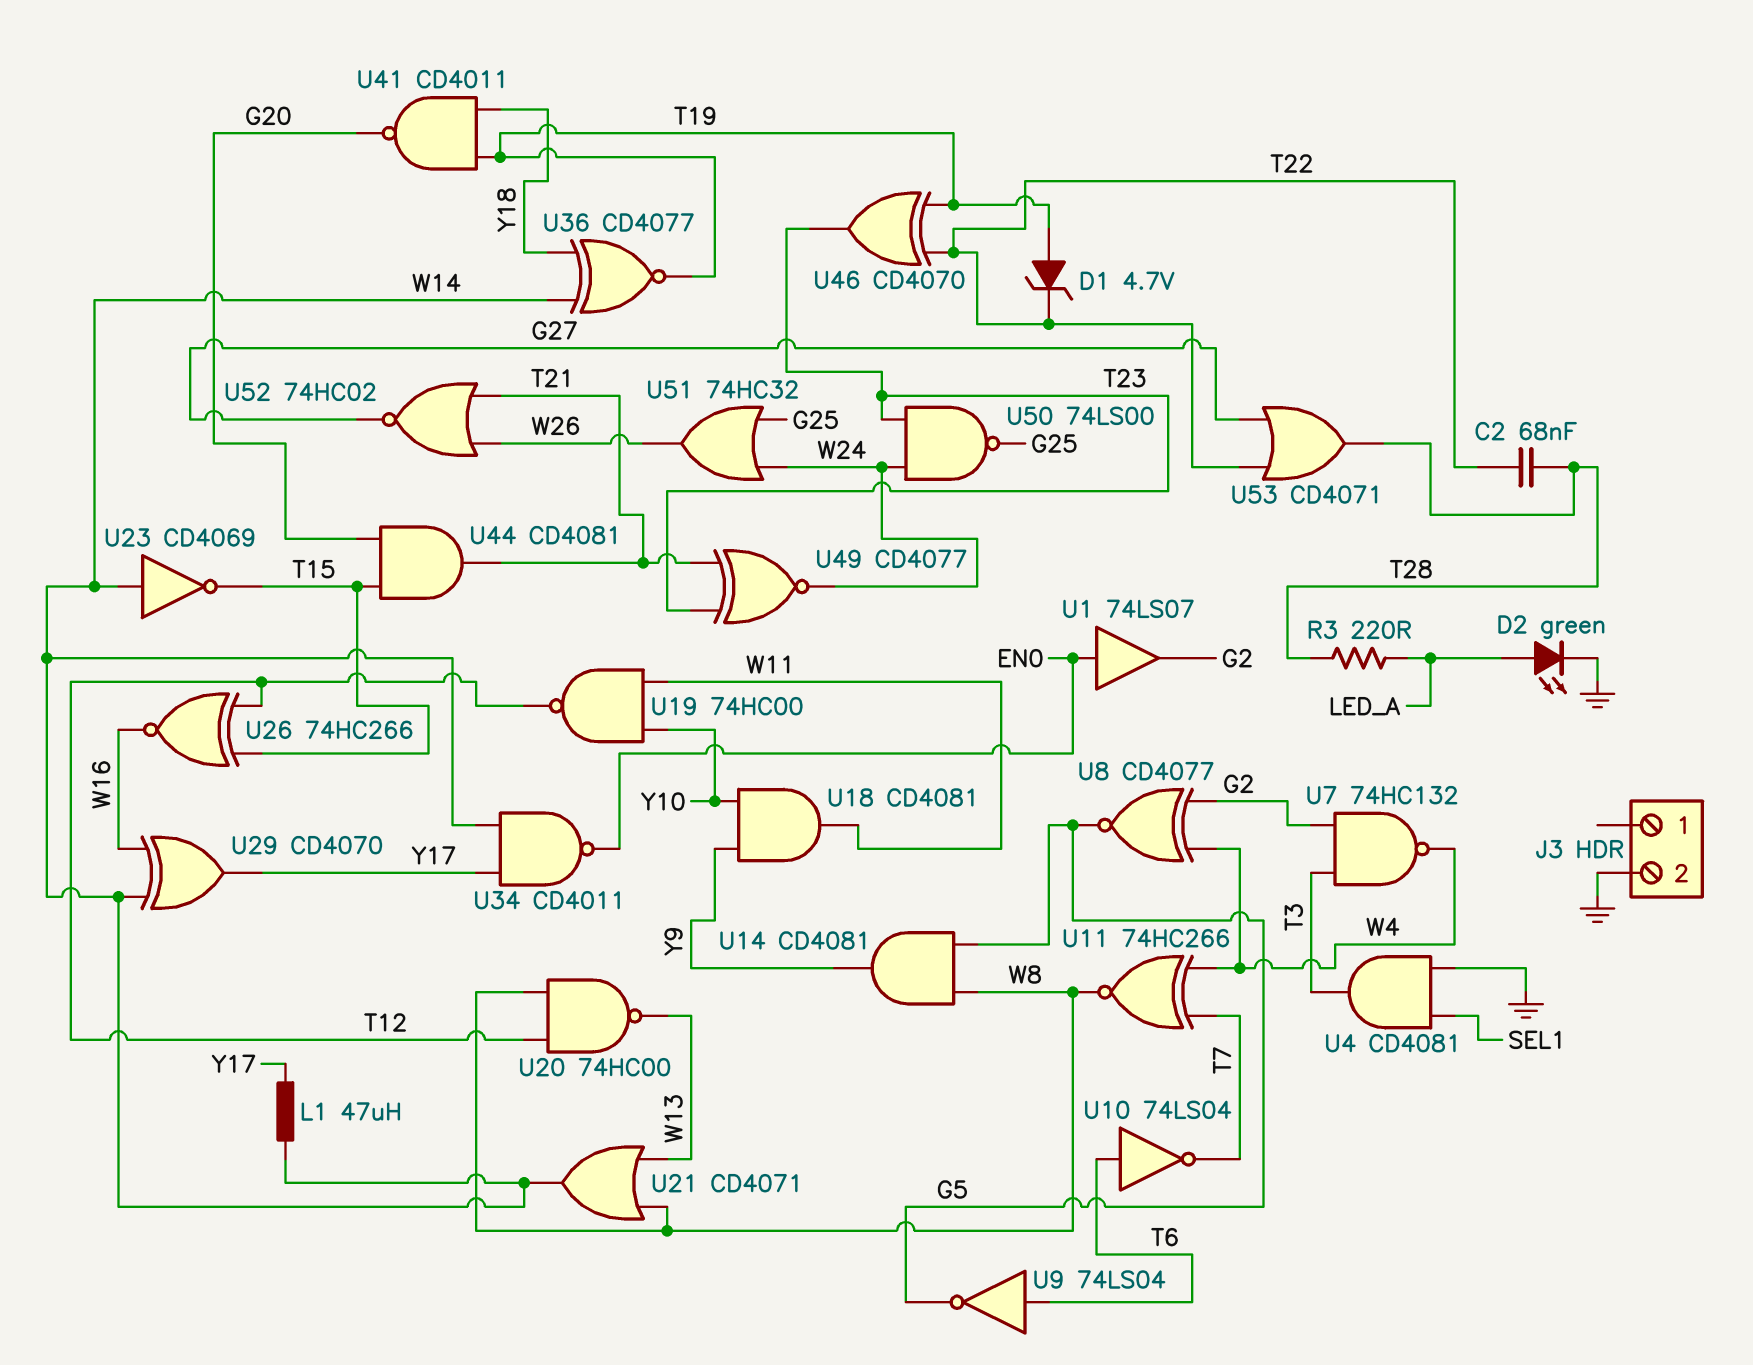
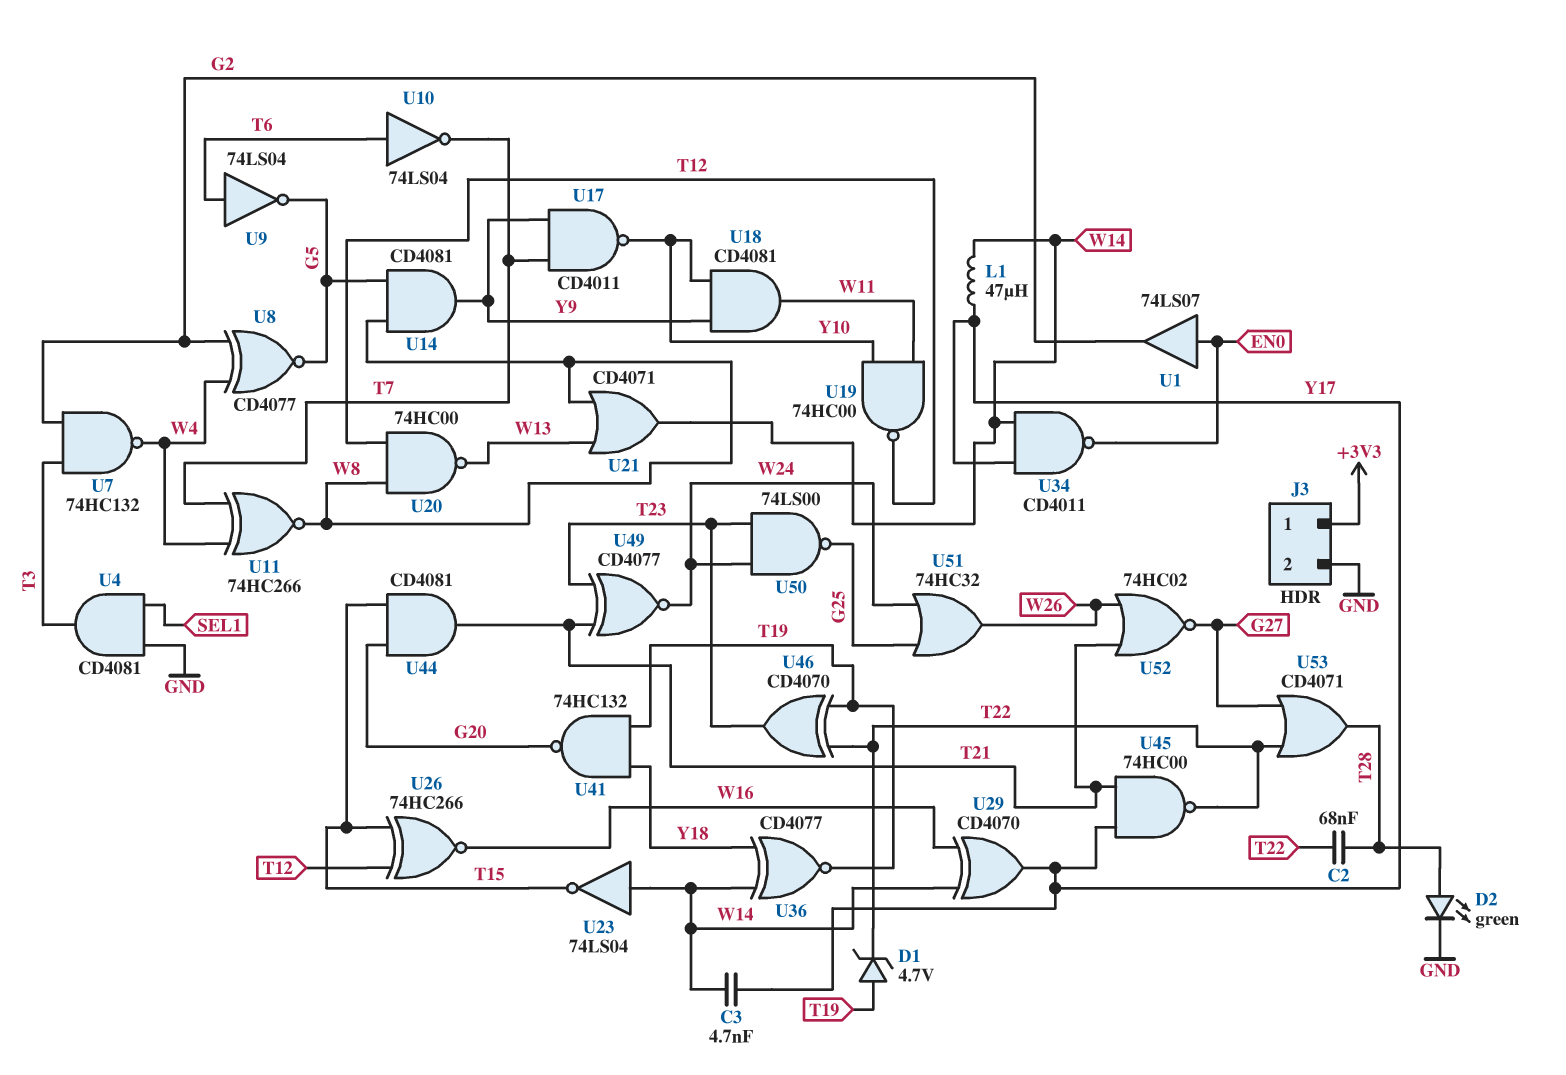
C3: none -> 4.7nF (W14, Y17)
D2: LED green (A LED_A, K GND) -> LED green (A T28, K GND)
J3 pin 1: none -> +3V3
R3: 220 (LED_A, T28) -> none
U17: none -> NAND CD4011 (in T7, in Y9, out Y10)
U23: NOT CD4069 (in W14, out T15) -> NOT 74LS04 (in W14, out T15)
U41: NAND CD4011 (in T19, in Y18, out G20) -> NAND 74HC132 (in T19, in Y18, out G20)
U45: none -> NAND 74HC00 (in T21, in Y17, out T22)

